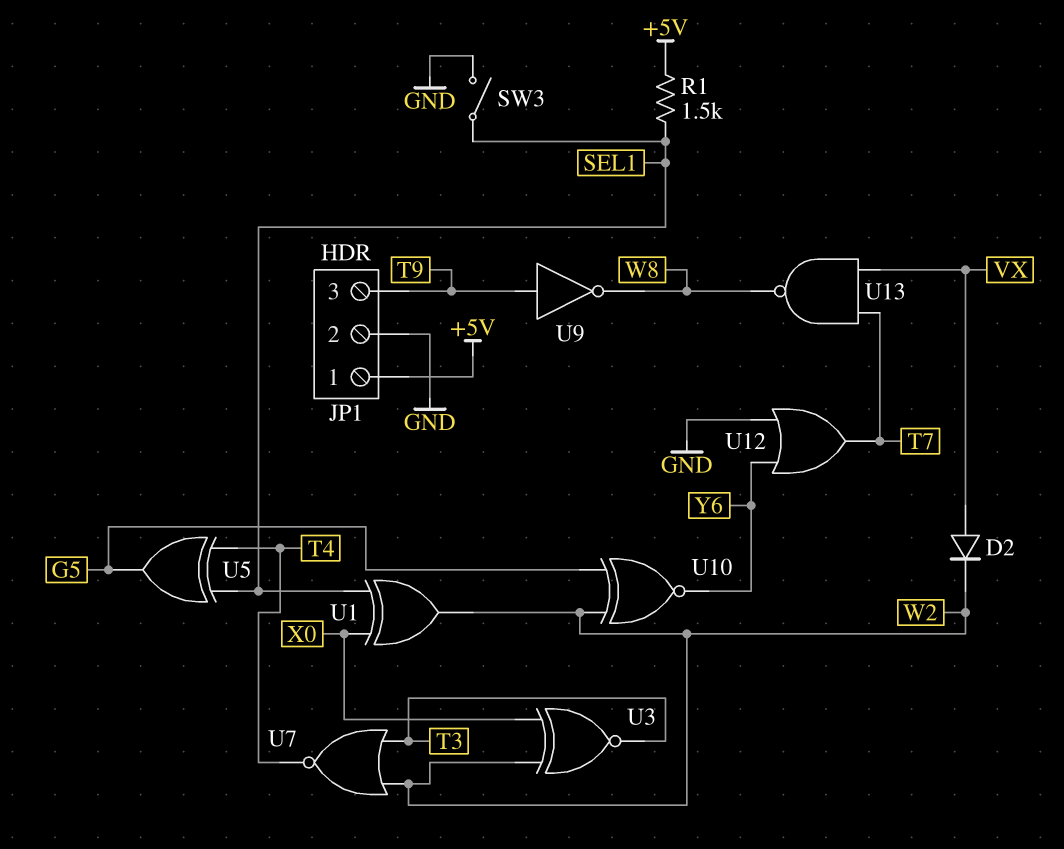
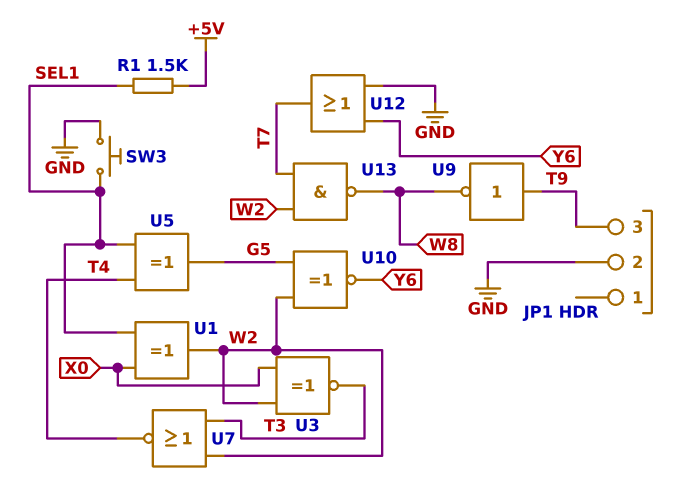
D2: diode (A VX, K W2) -> none
JP1 pin 1: +5V -> none
SW3: switch (GND, SEL1) -> button (GND, SEL1)
U13: NAND (in T7, in VX, out W8) -> NAND (in T7, in W2, out W8)

